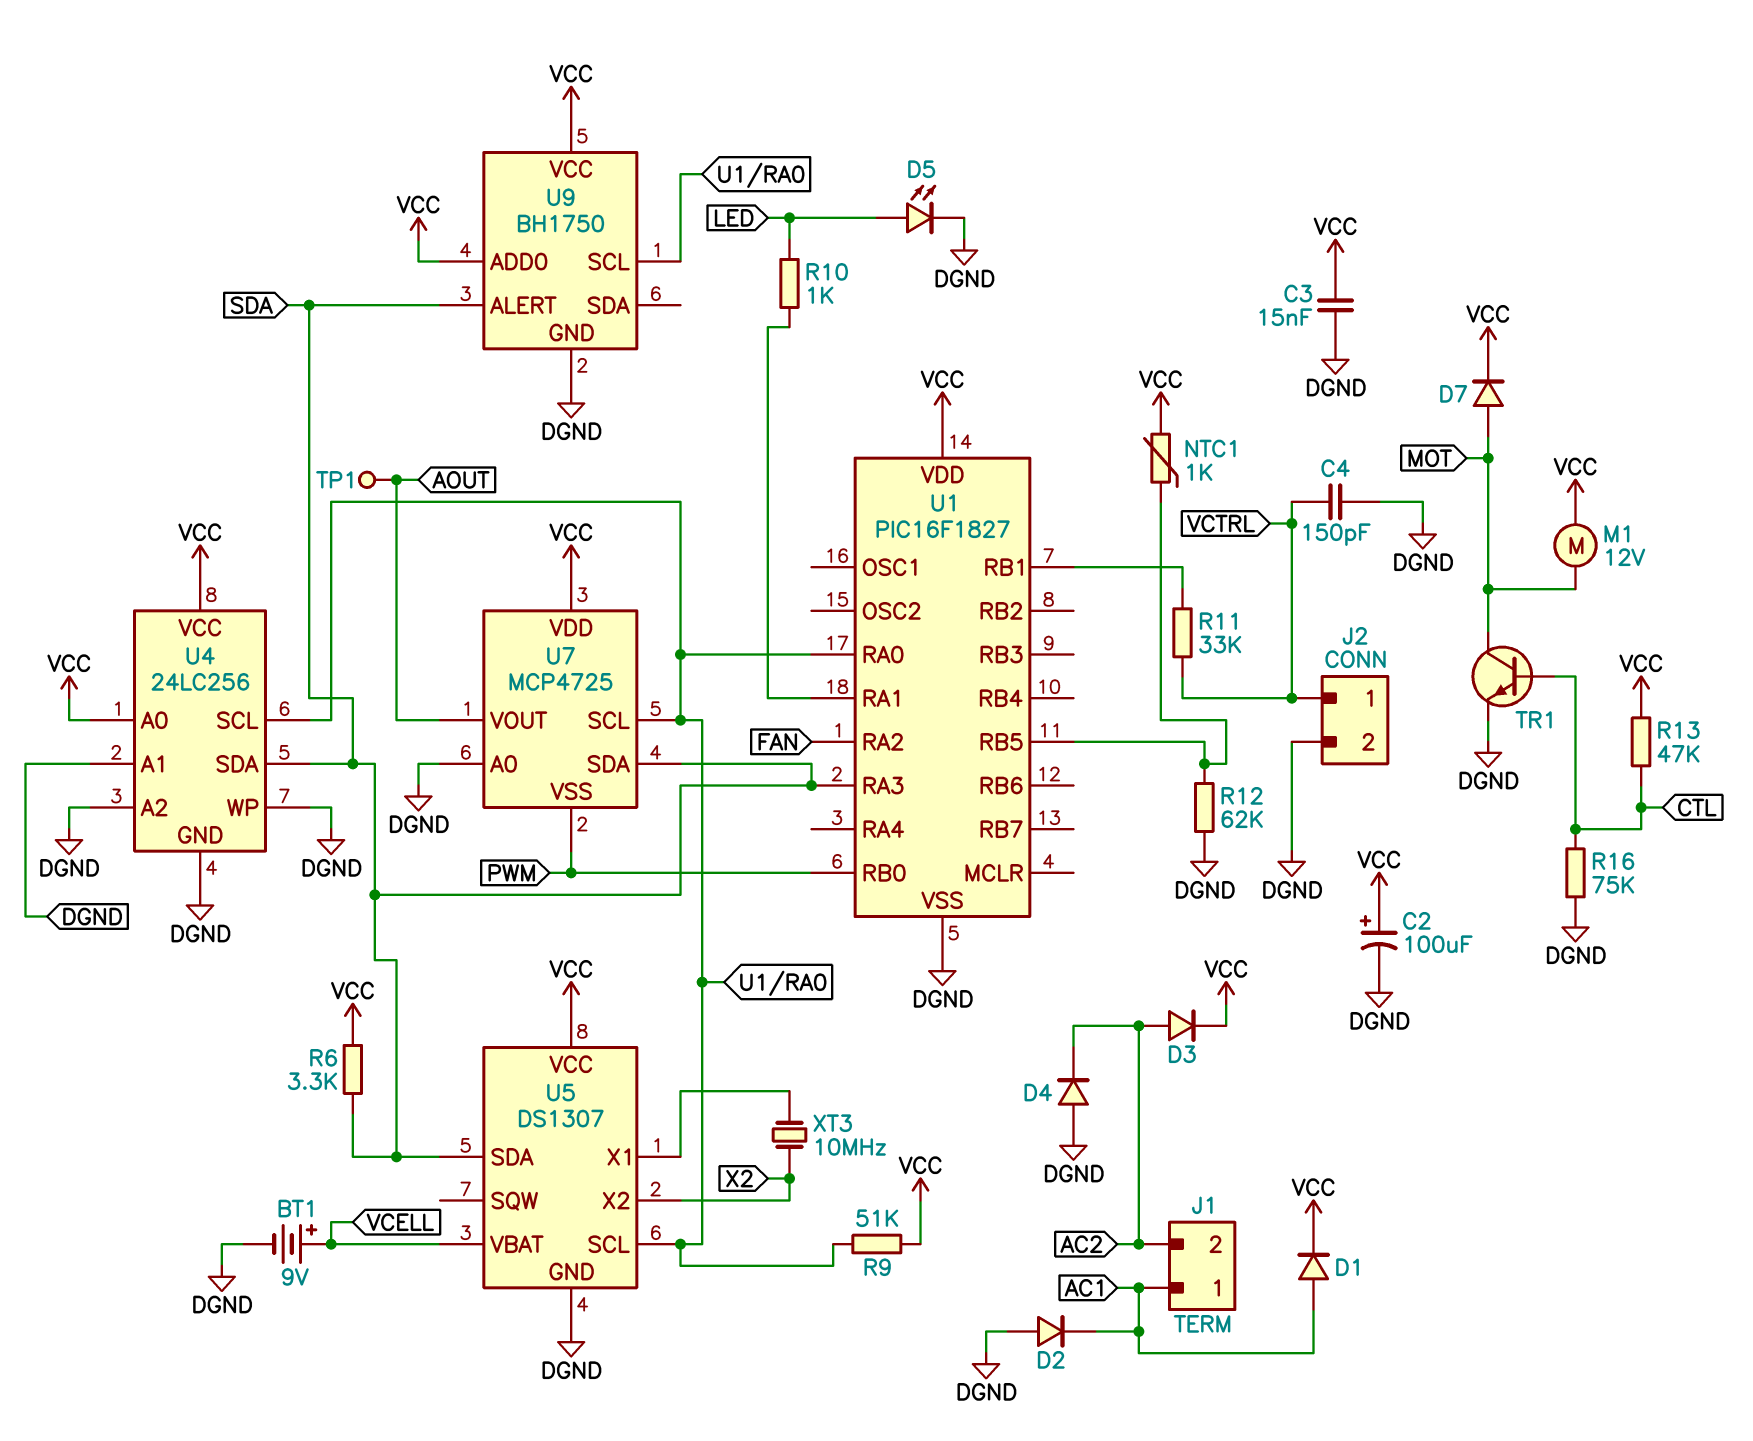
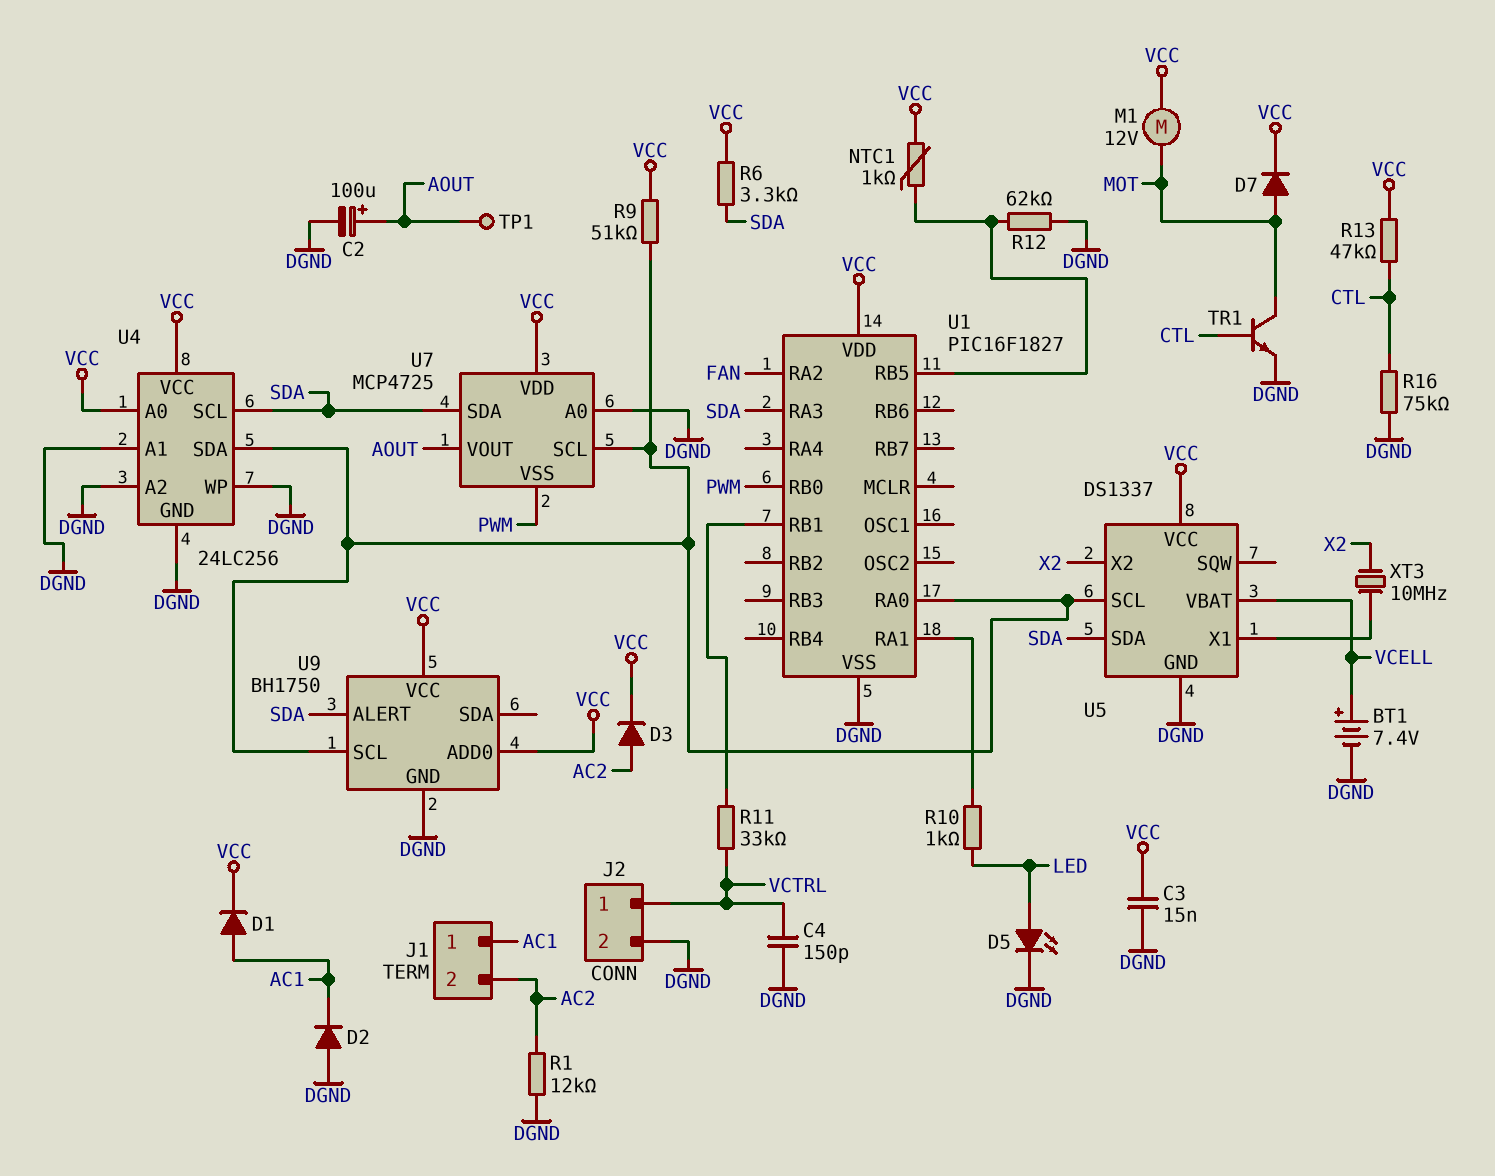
BT1: 9V (plus VCELL, minus DGND) -> 7.4V (plus VCELL, minus DGND)
C2: 100uF (plus VCC, minus DGND) -> 100uF (plus AOUT, minus DGND)
D4: diode (A DGND, K AC2) -> none
R1: none -> 12k (AC2, DGND)
U4 pin SCL: U1/RA0 -> SDA
U4 pin SDA: SDA -> U1/RA0
U5: DS1307 -> DS1337

